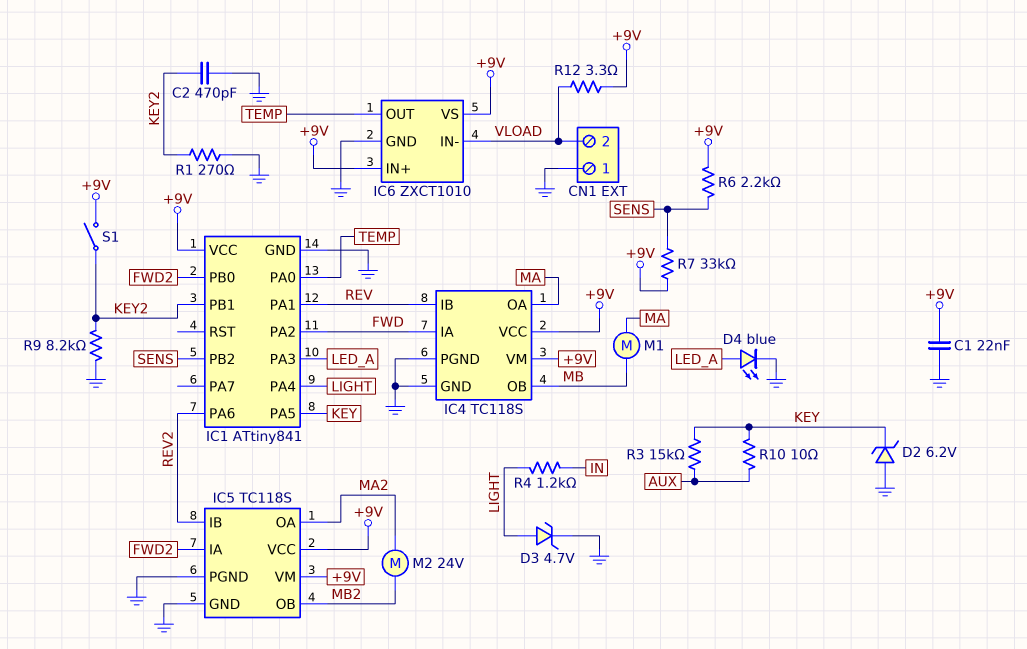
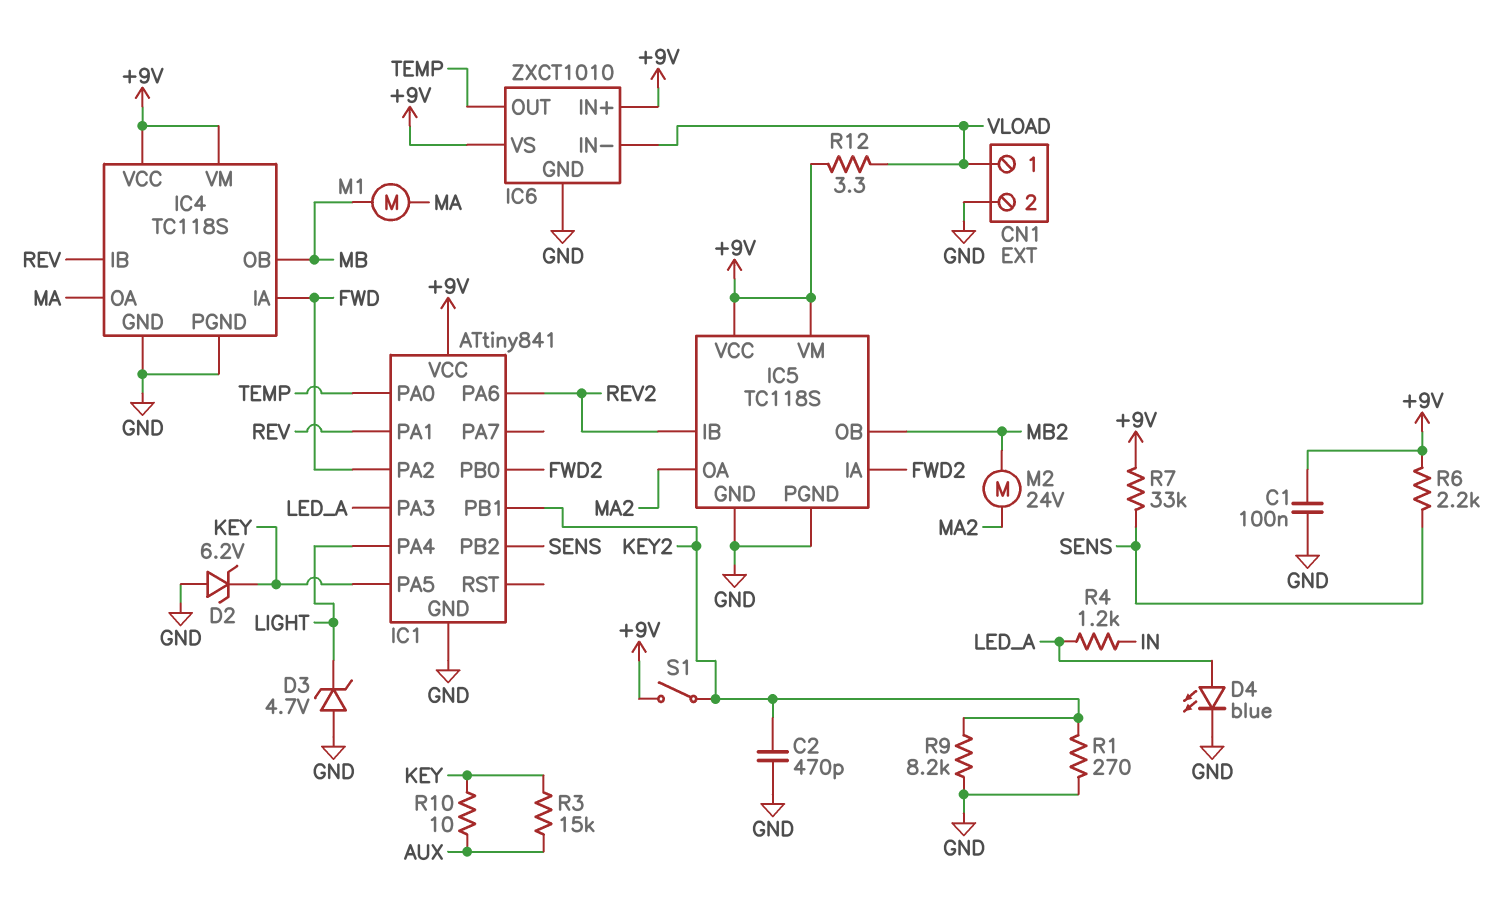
C1: 22nF (+9V, GND) -> 100nF (+9V, GND)
CN1 pin 1: GND -> VLOAD
CN1 pin 2: VLOAD -> GND
D3: zener 4.7V (A LIGHT, K GND) -> zener 4.7V (A GND, K LIGHT)
R4: 1.2k (IN, LIGHT) -> 1.2k (IN, LED_A)

